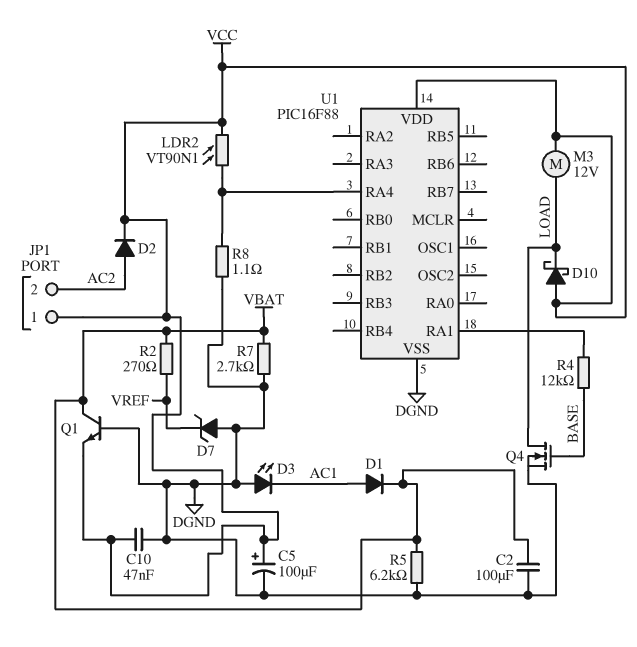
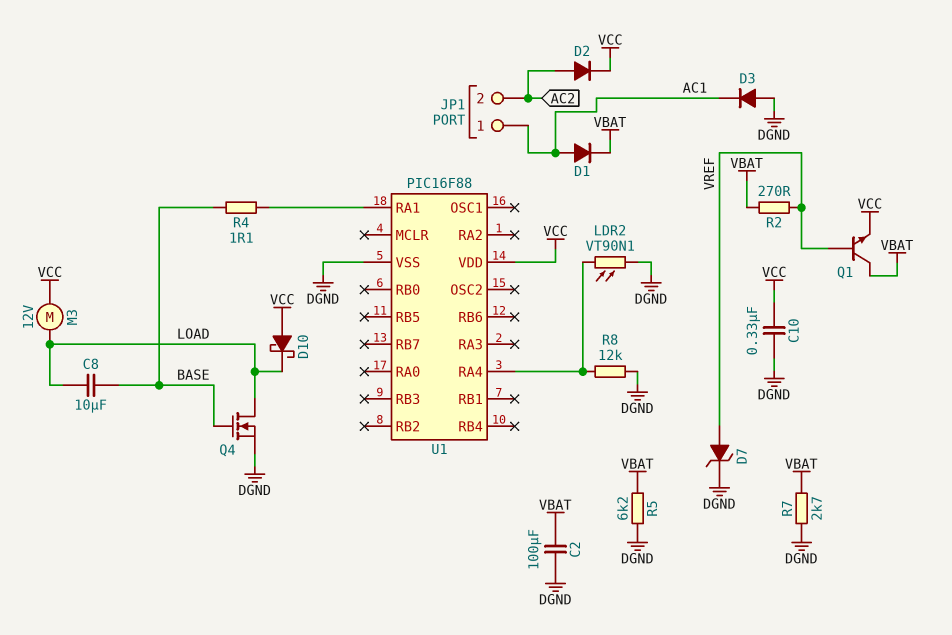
C5: 100uF (plus VCC, minus DGND) -> none
C8: none -> 10uF (BASE, LOAD)
C10: 47nF (DGND, VCC) -> 330nF (DGND, VCC)
D3: LED (A DGND, K AC1) -> diode (A DGND, K AC1)
D7: zener (A DGND, K VREF) -> zener (A VREF, K DGND)
JP1 pin 1: VCC -> AC1
LDR2: VT90N1 (U1/RA4, VCC) -> VT90N1 (DGND, U1/RA4)
Q1: NPN (B DGND, C VBAT, E VCC) -> NPN (B VREF, C VBAT, E VCC)
R4: 12k (BASE, U1/RA1) -> 1.1 (BASE, U1/RA1)
R8: 1.1 (DGND, U1/RA4) -> 12k (DGND, U1/RA4)

